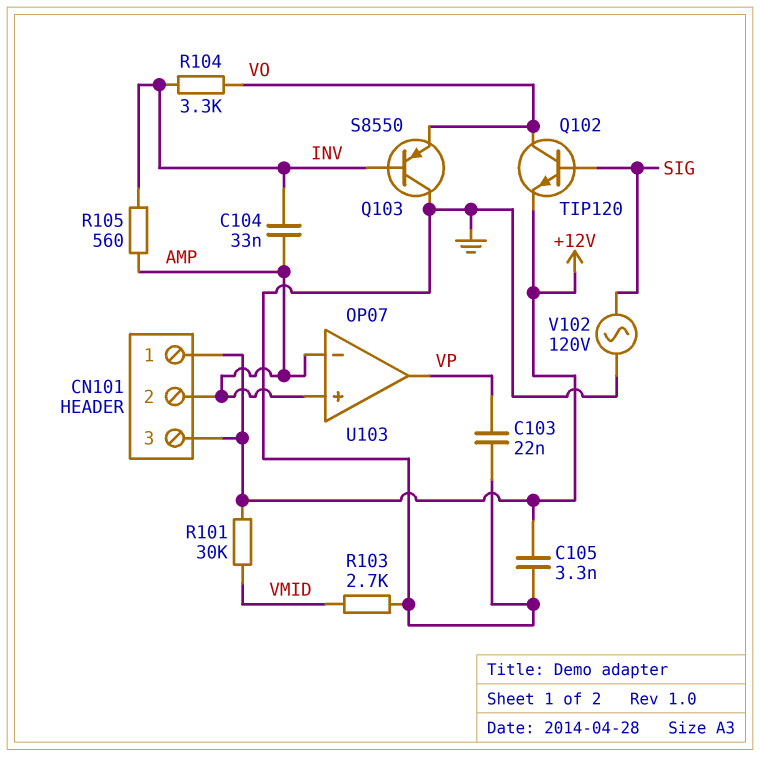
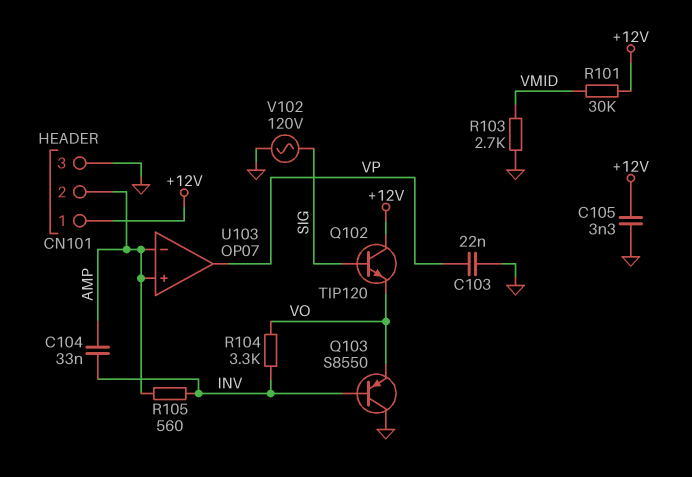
CN101 pin 3: +12V -> GND
Q102: NPN TIP120 (B SIG, C VO, E +12V) -> NPN TIP120 (B SIG, C +12V, E VO)

